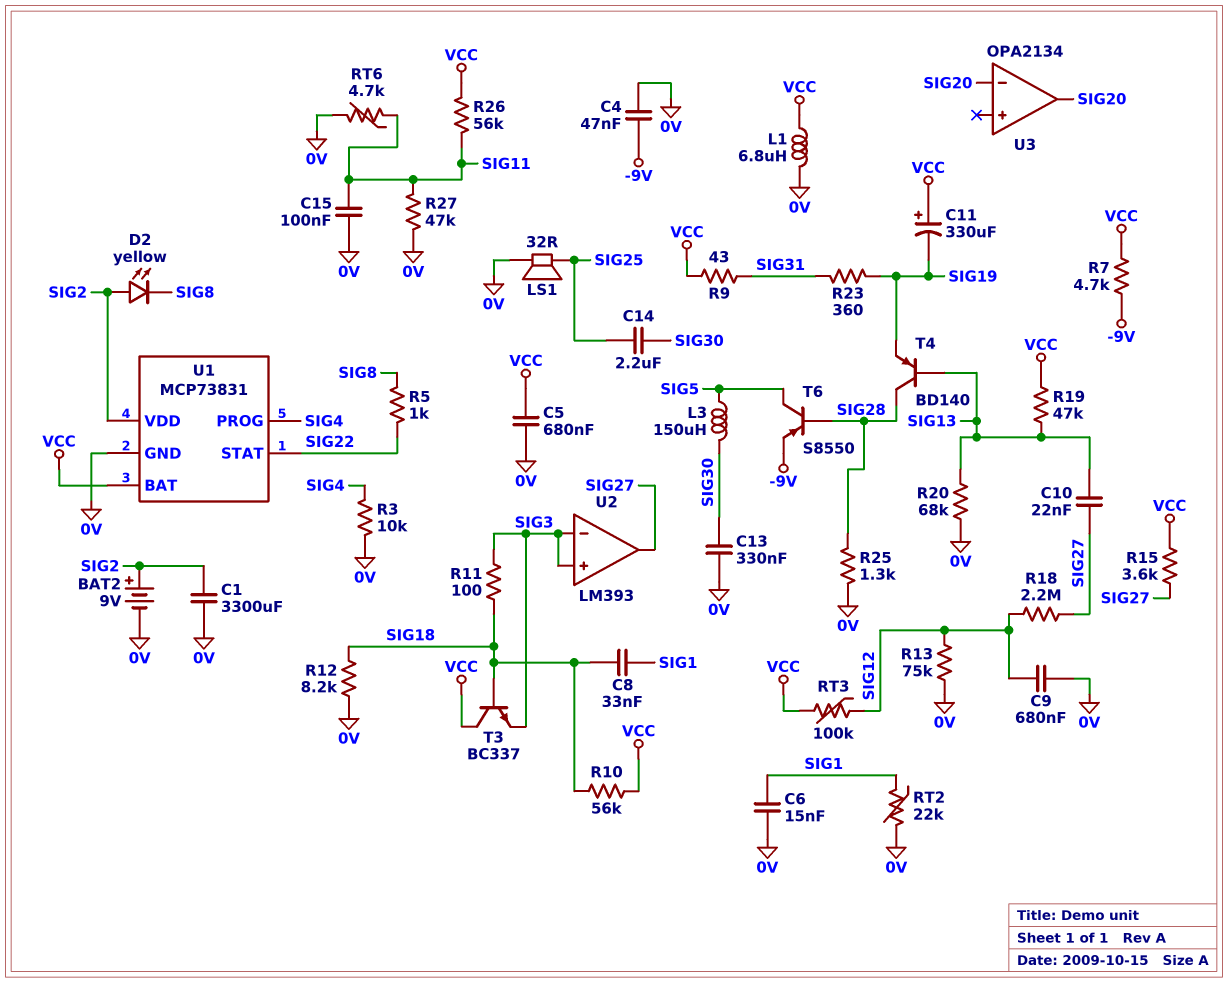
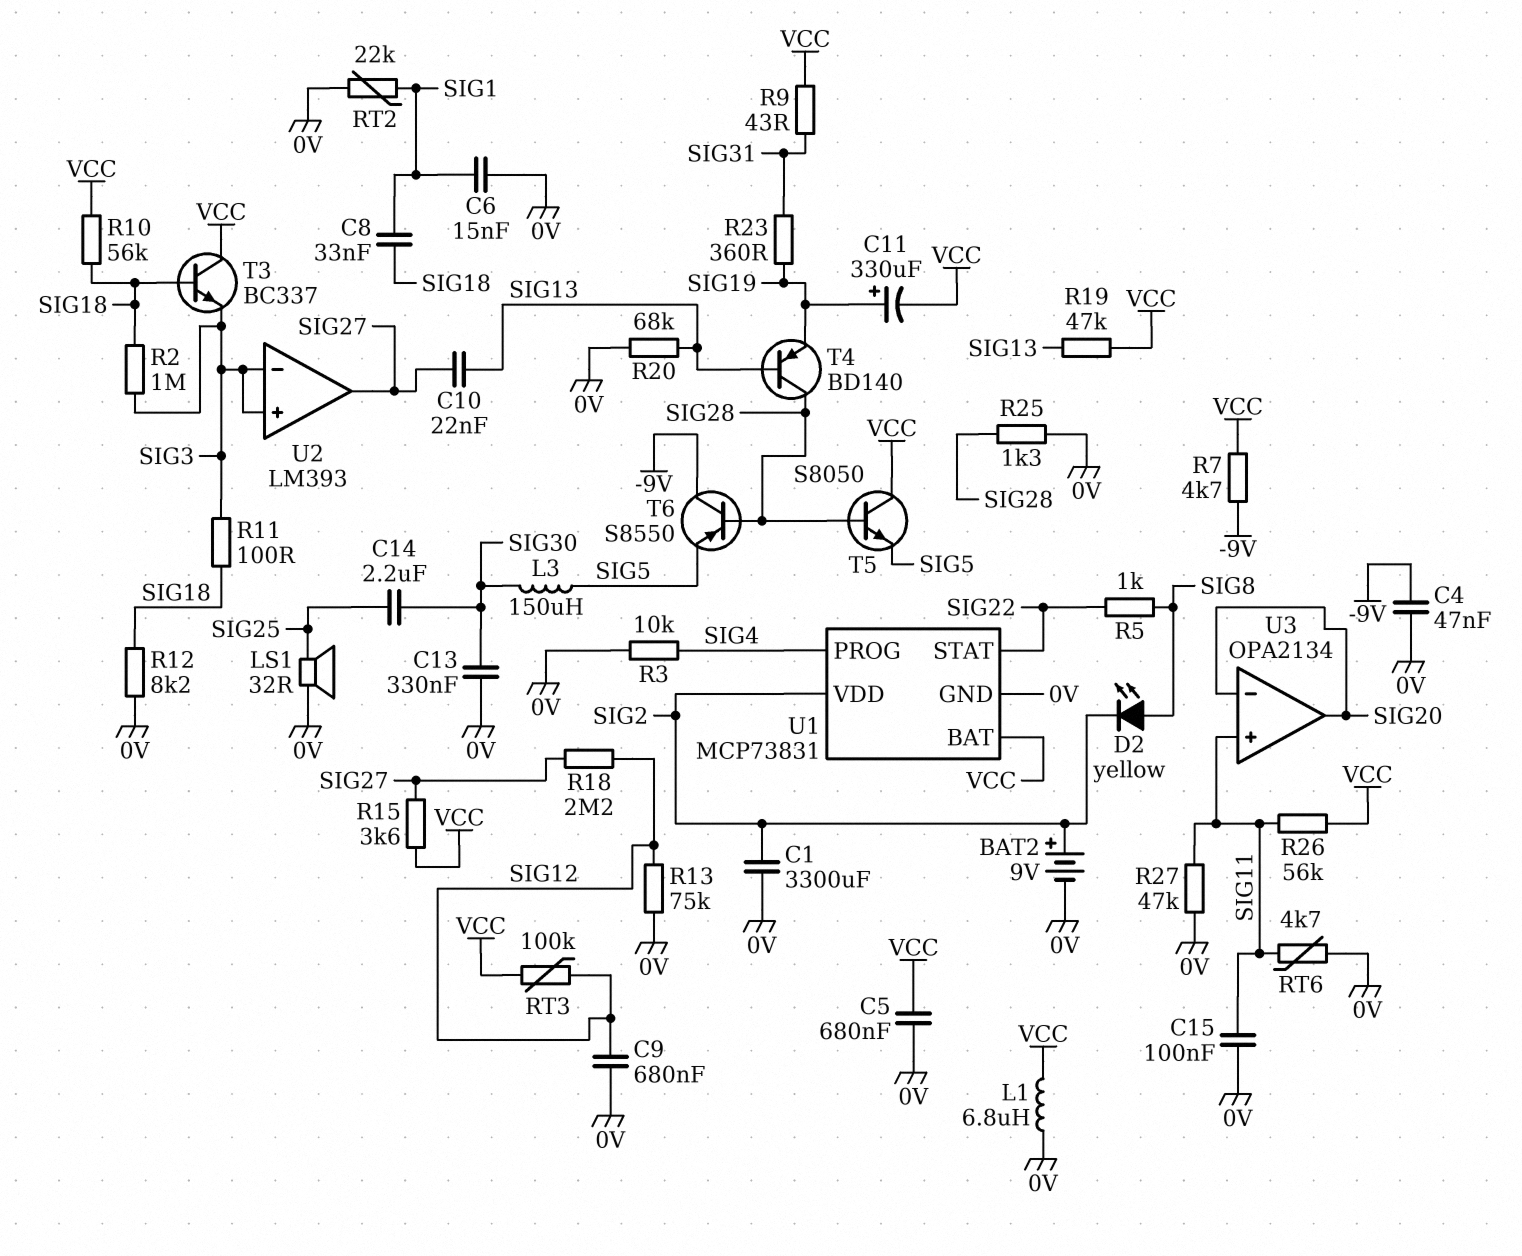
C11: 330uF (plus VCC, minus SIG19) -> 330uF (plus SIG19, minus VCC)
D2: LED yellow (A SIG2, K SIG8) -> LED yellow (A SIG8, K SIG2)
R2: none -> 1M (SIG3, SIG18)
T5: none -> NPN S8050 (B SIG28, C VCC, E SIG5)
T6: PNP S8550 (B SIG28, C SIG5, E -9V) -> PNP S8550 (B SIG28, C -9V, E SIG5)
U3 pin in+: none -> SIG11

